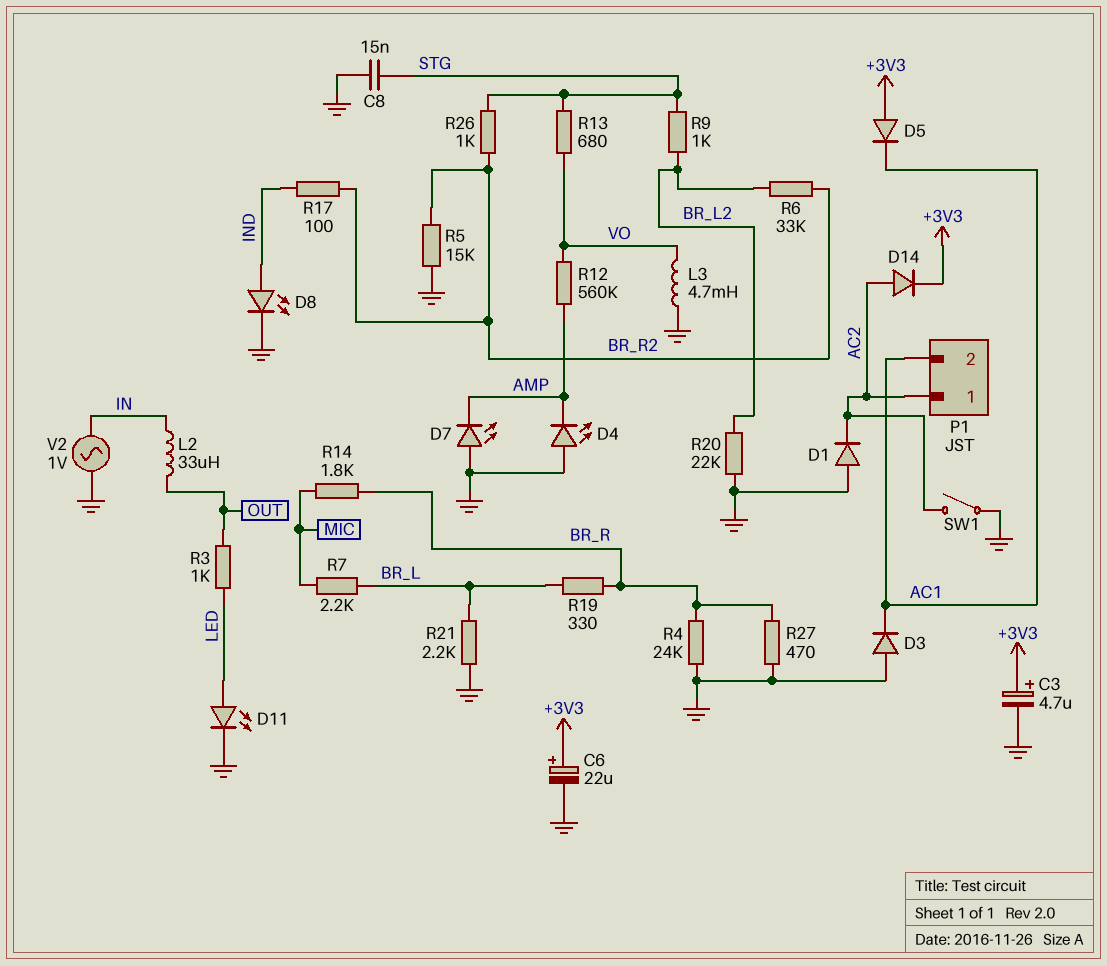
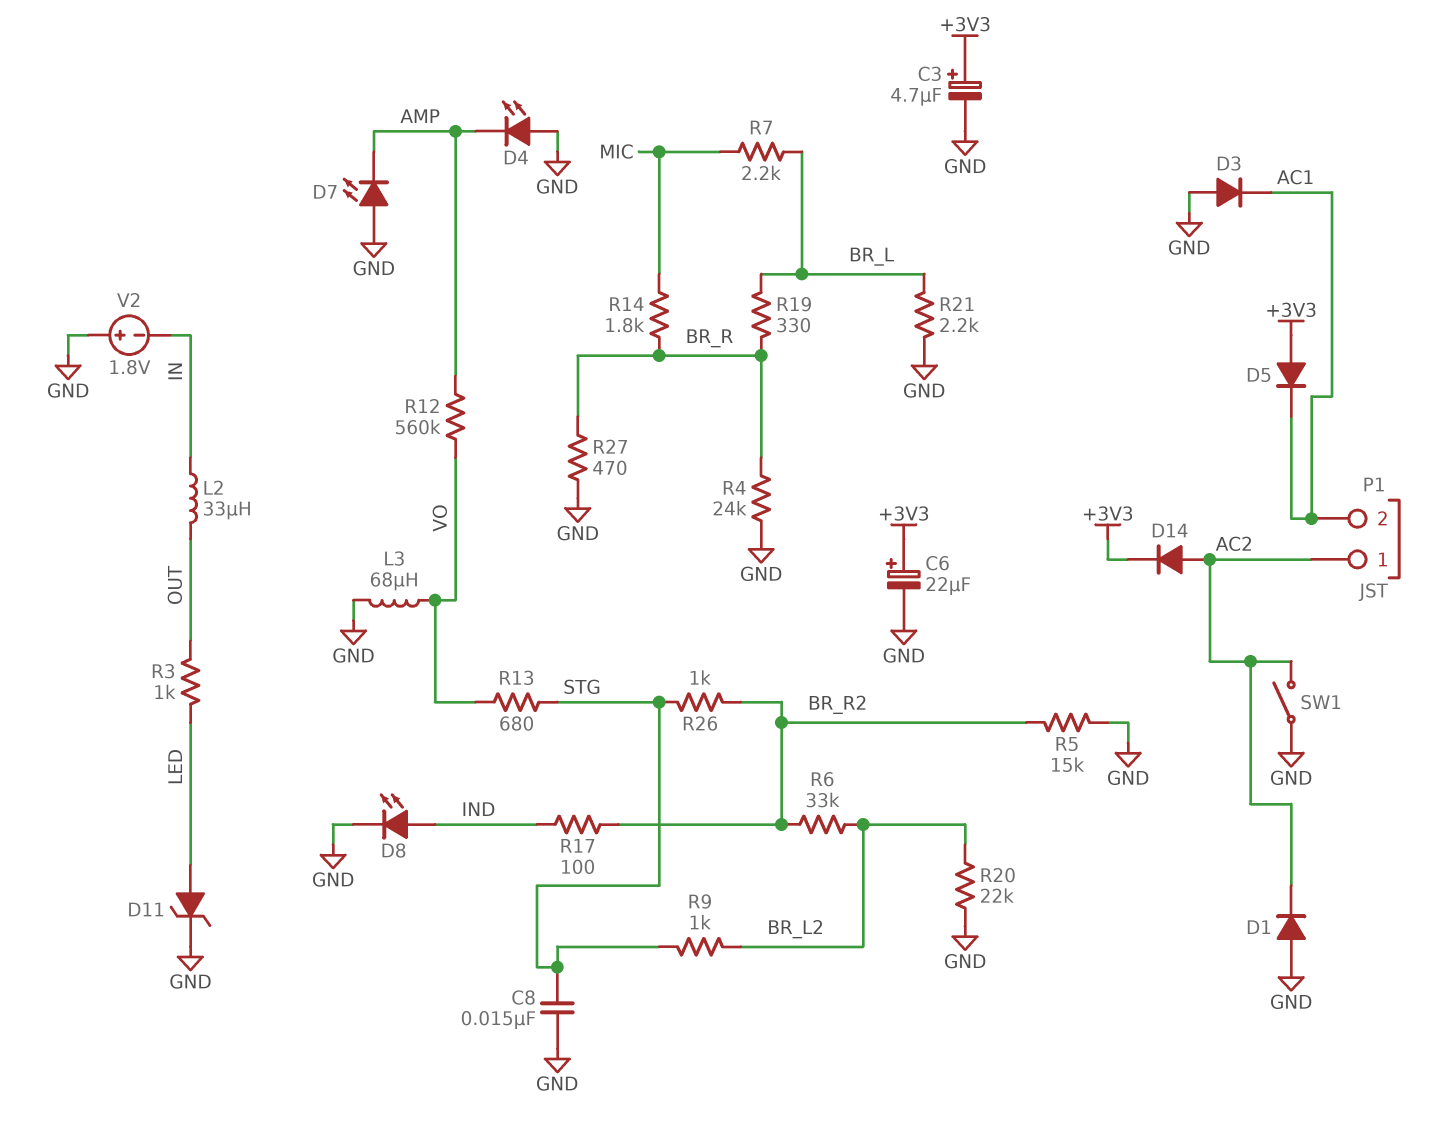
D11: LED (A LED, K GND) -> zener (A LED, K GND)
L3: 4.7mH (GND, VO) -> 68uH (GND, VO)
V2: AC 1V (GND, IN) -> 1.8V (plus GND, minus IN)

